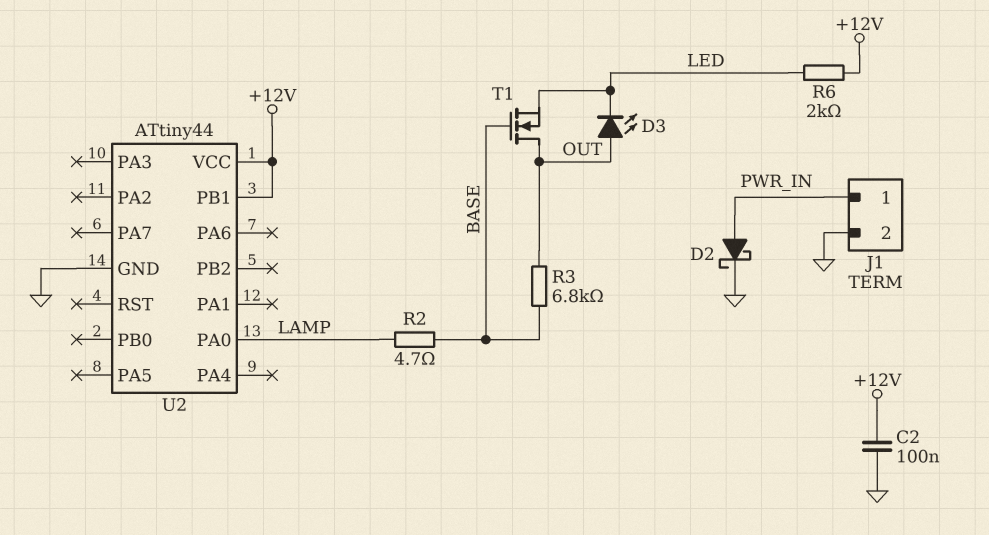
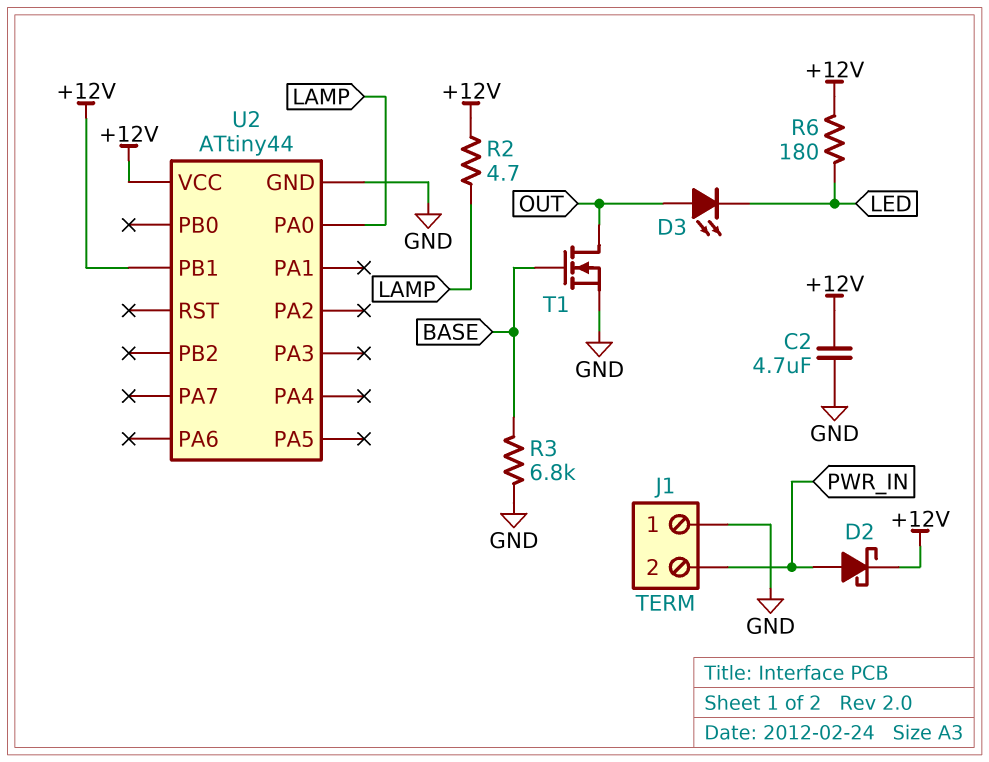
C2: 100nF (+12V, GND) -> 4.7uF (+12V, GND)
D2: schottky (A PWR_IN, K GND) -> schottky (A PWR_IN, K +12V)
J1 pin 1: PWR_IN -> GND
J1 pin 2: GND -> PWR_IN
R2: 4.7 (BASE, LAMP) -> 4.7 (+12V, LAMP)
R3: 6.8k (BASE, OUT) -> 6.8k (BASE, GND)
R6: 2k (+12V, LED) -> 180 (+12V, LED)
T1: NMOS (G BASE, D OUT, S LED) -> NMOS (G BASE, D OUT, S GND)

